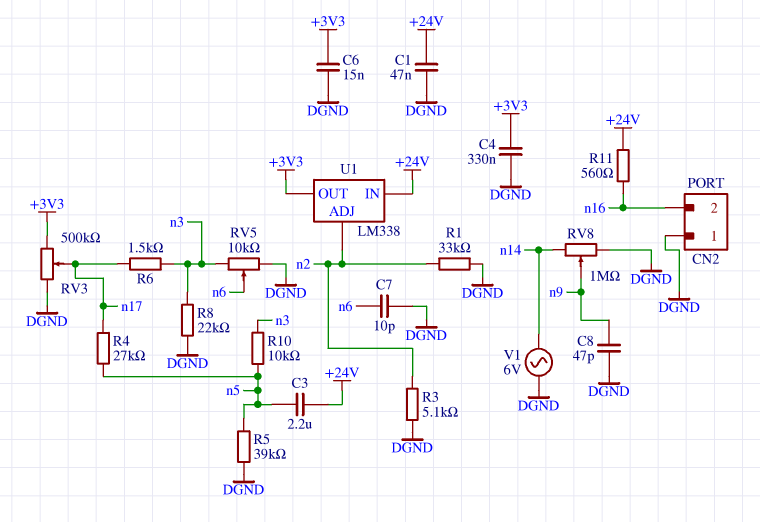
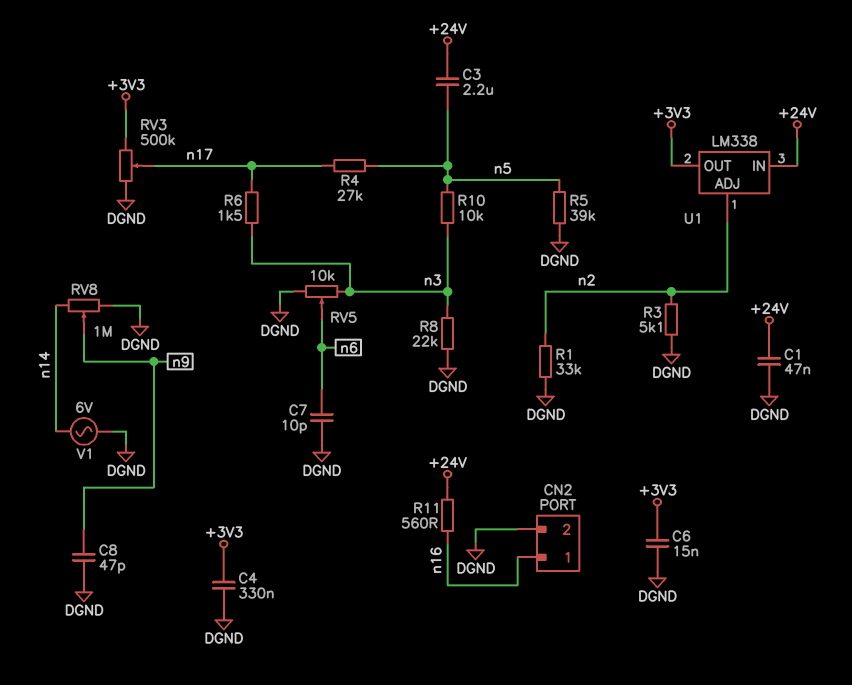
CN2 pin 1: DGND -> n16
CN2 pin 2: n16 -> DGND

